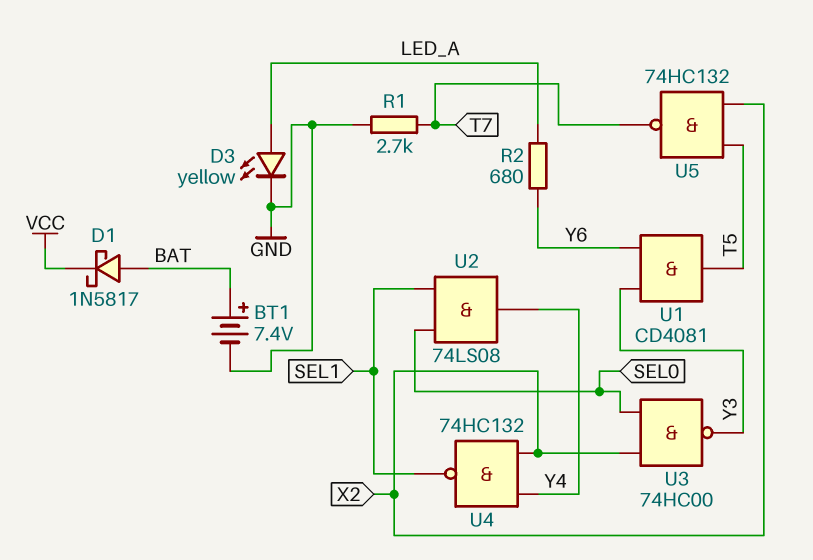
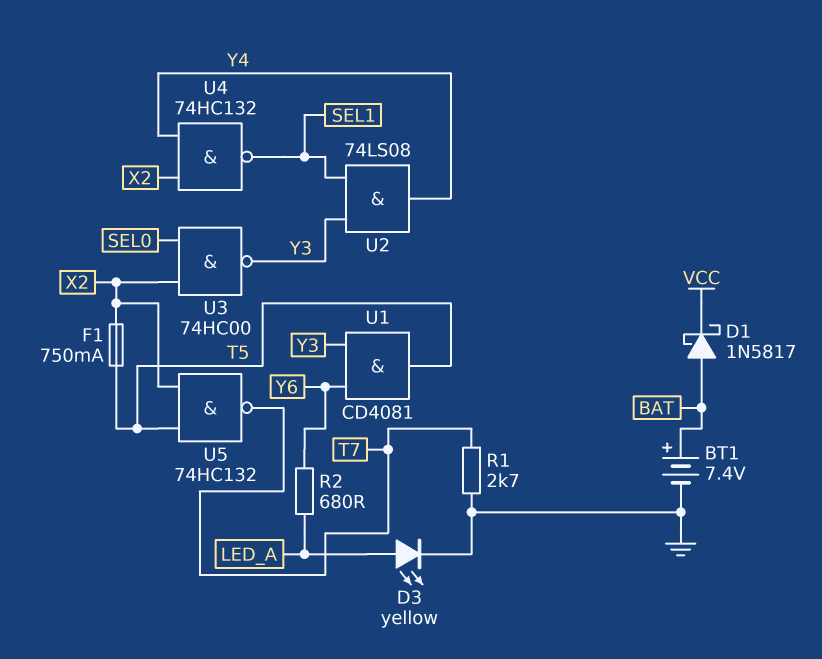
F1: none -> 750mA (T5, X2)
U2: AND 74LS08 (in SEL0, in SEL1, out Y4) -> AND 74LS08 (in SEL1, in Y3, out Y4)

